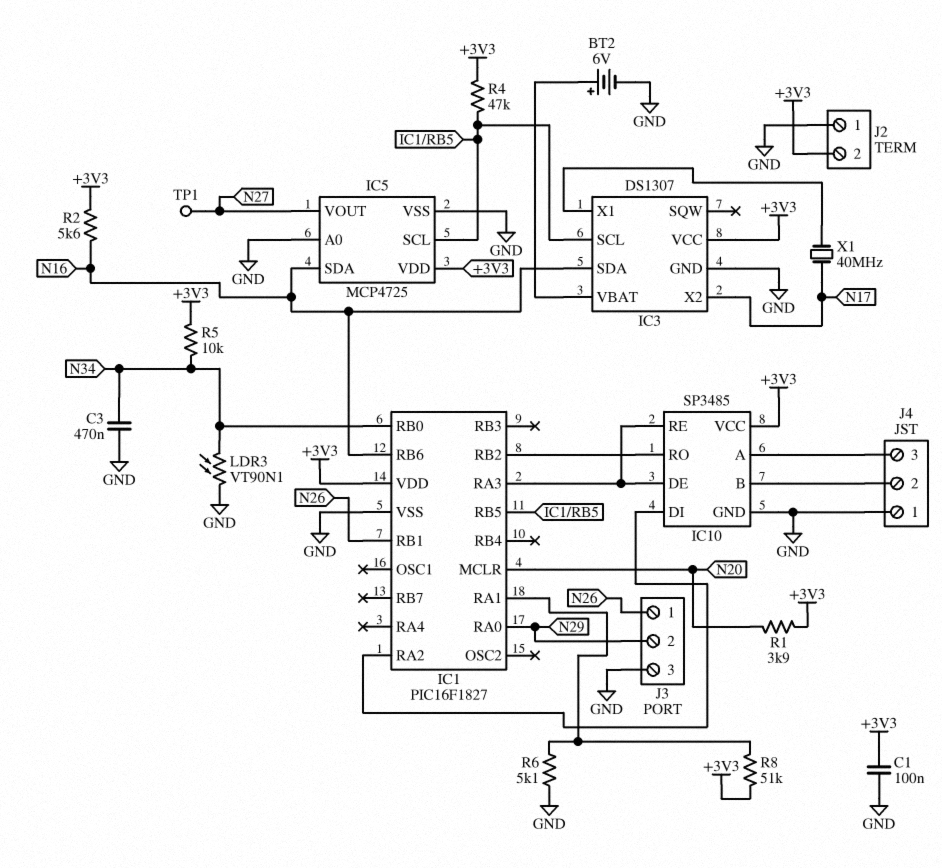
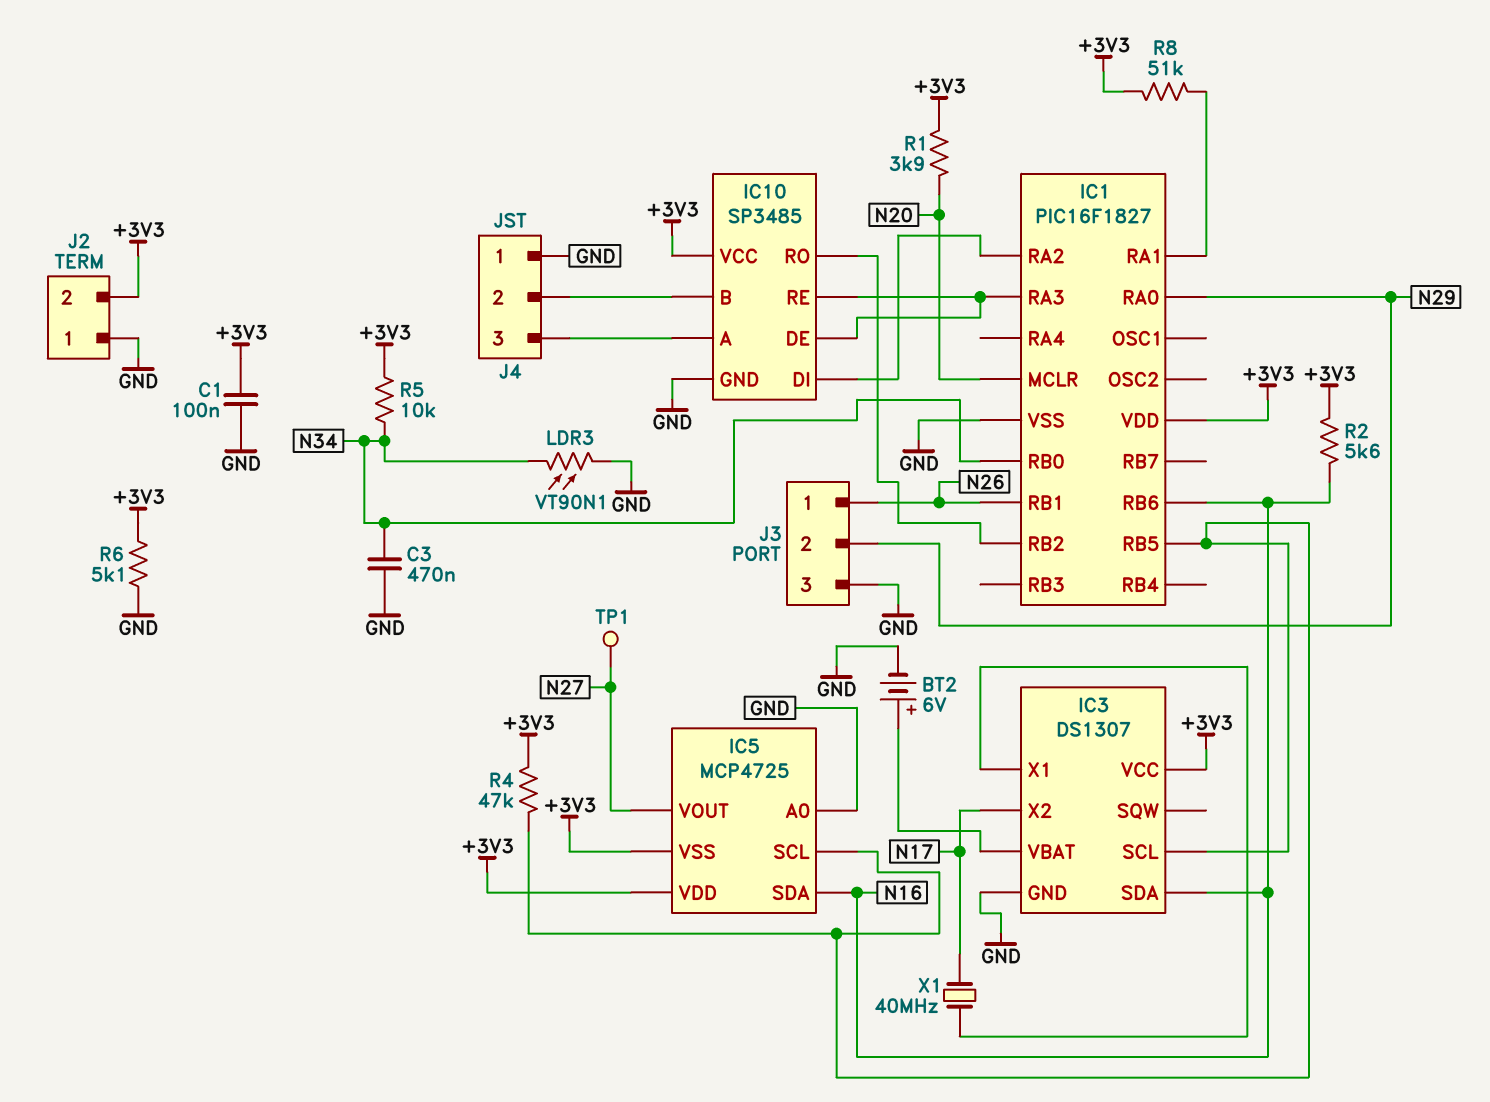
IC5 pin VSS: GND -> +3V3
R6: 5.1k (GND, IC1/RA1) -> 5.1k (+3V3, GND)

